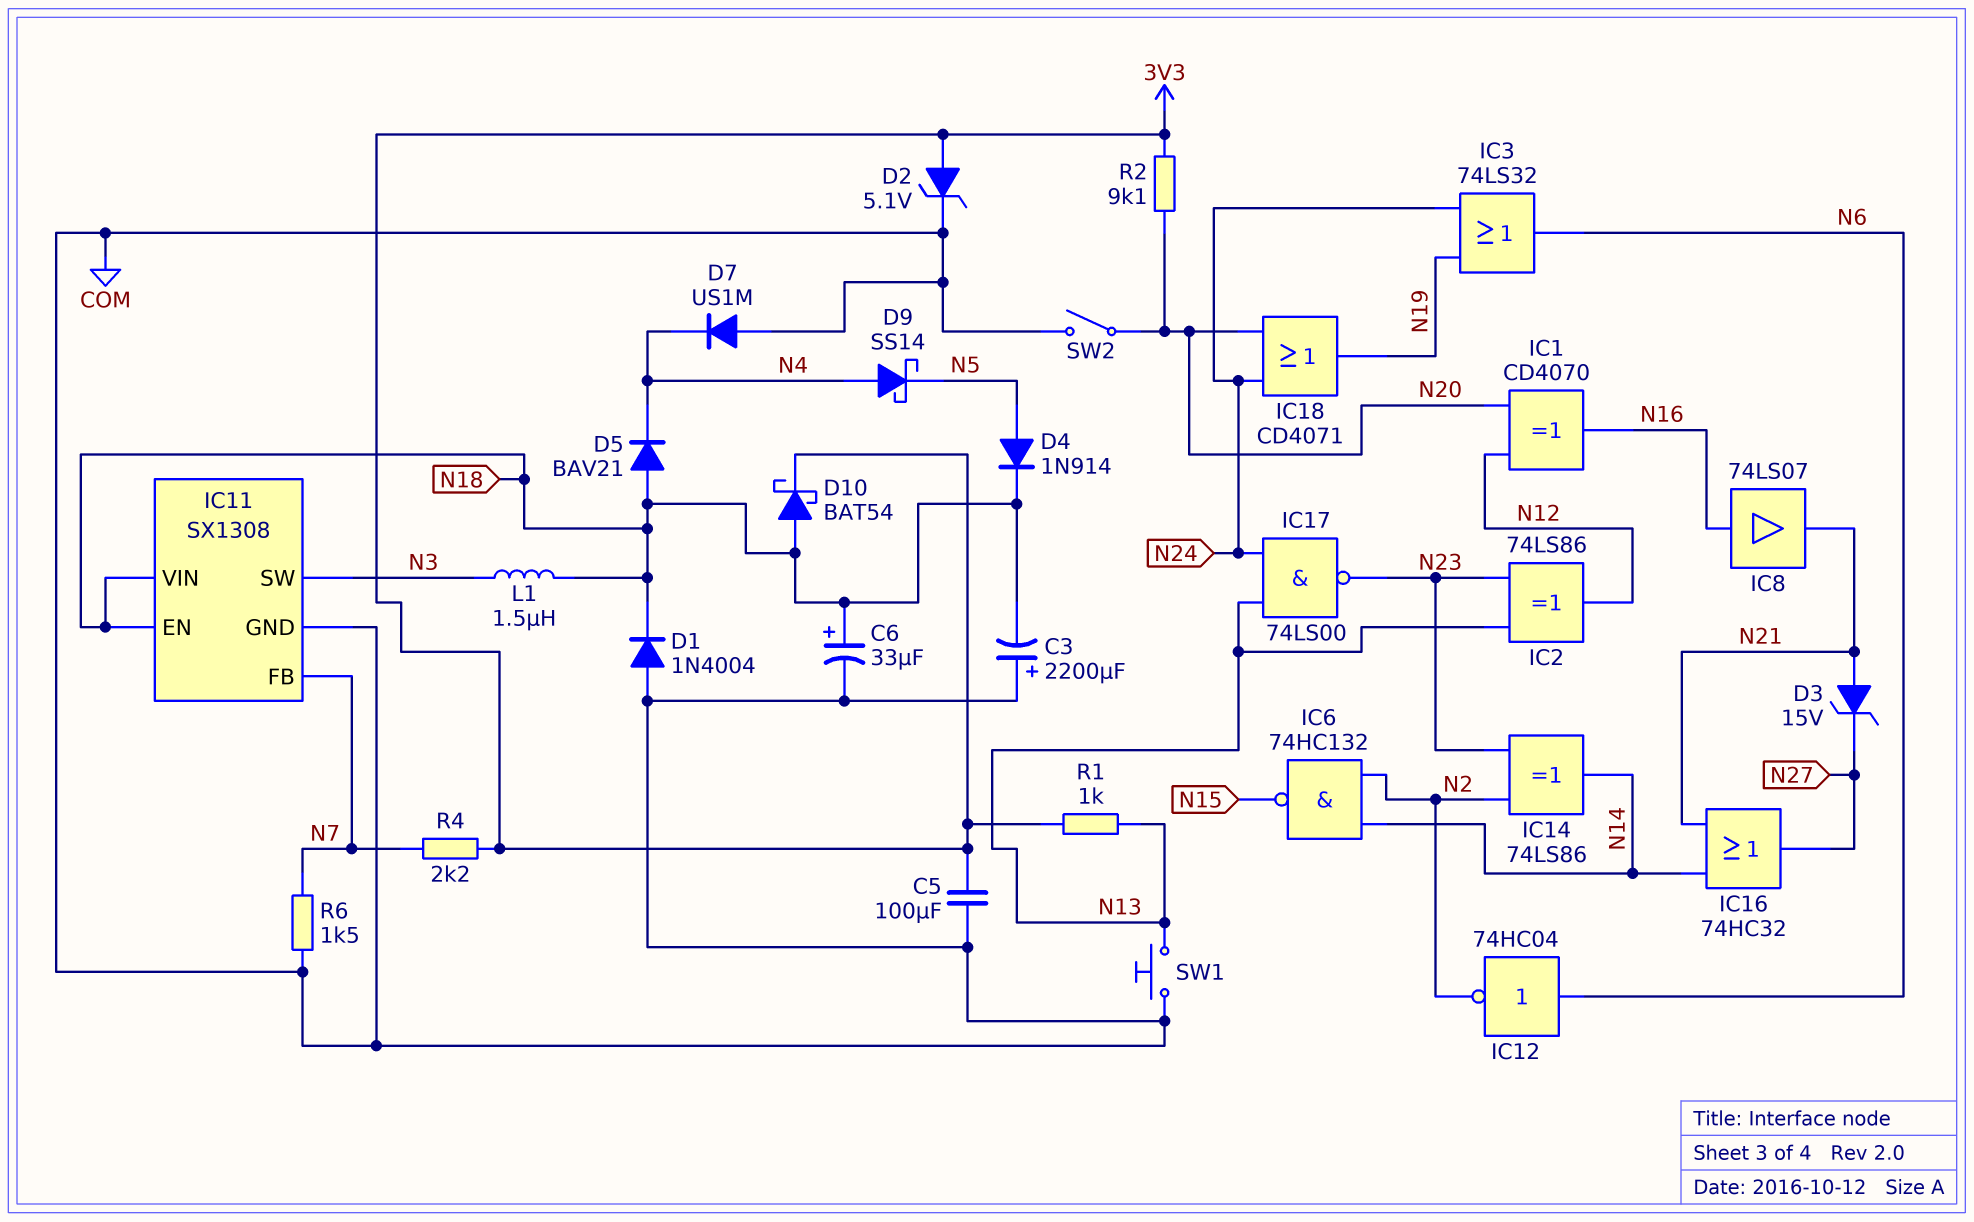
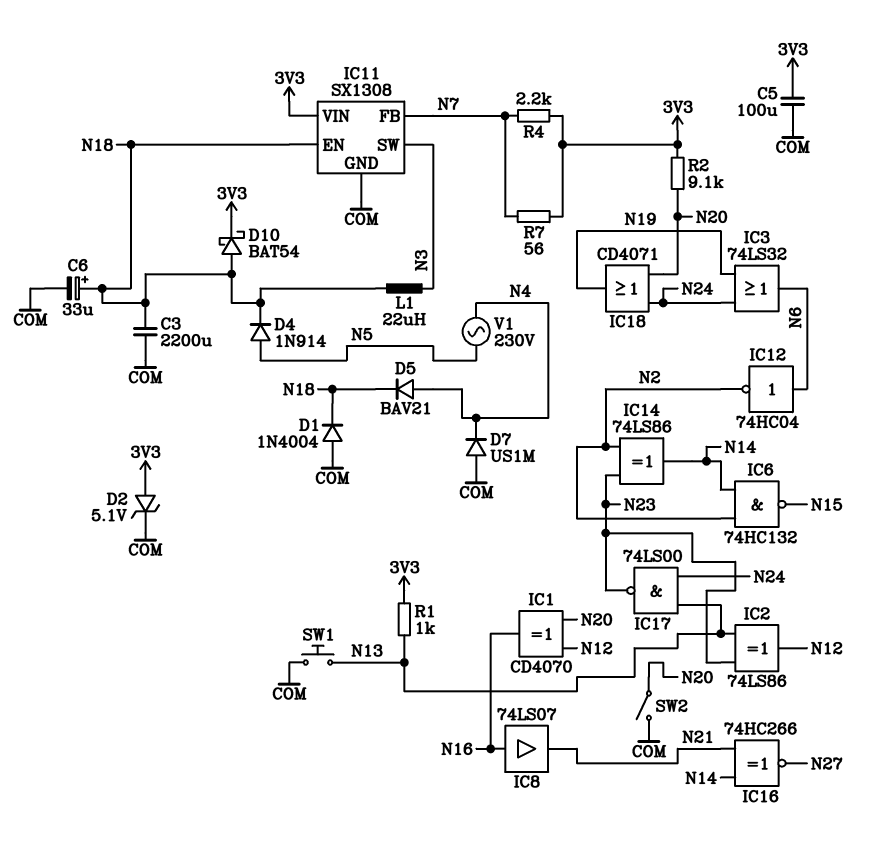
C3: 2200uF (plus COM, minus N18) -> 2200uF (COM, N18)
D3: zener 15V (A N21, K N27) -> none
D5: diode BAV21 (A N18, K N4) -> diode BAV21 (A N4, K N18)
D9: schottky SS14 (A N4, K N5) -> none
IC11 pin VIN: N18 -> 3V3
IC16: OR 74HC32 (in N14, in N21, out N27) -> XNOR 74HC266 (in N14, in N21, out N27)
L1: 1.5uH (N3, N18) -> 22uH (N3, N18)
R6: 1.5k (COM, N7) -> none
R7: none -> 56 (3V3, N7)
V1: none -> AC 230V (N4, N5)

